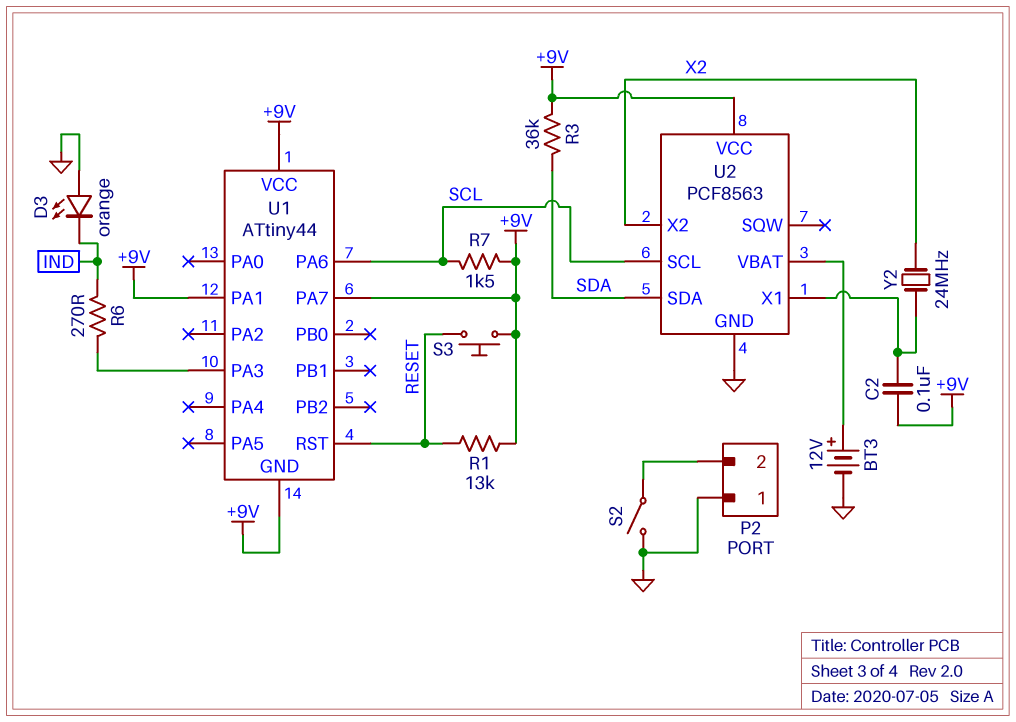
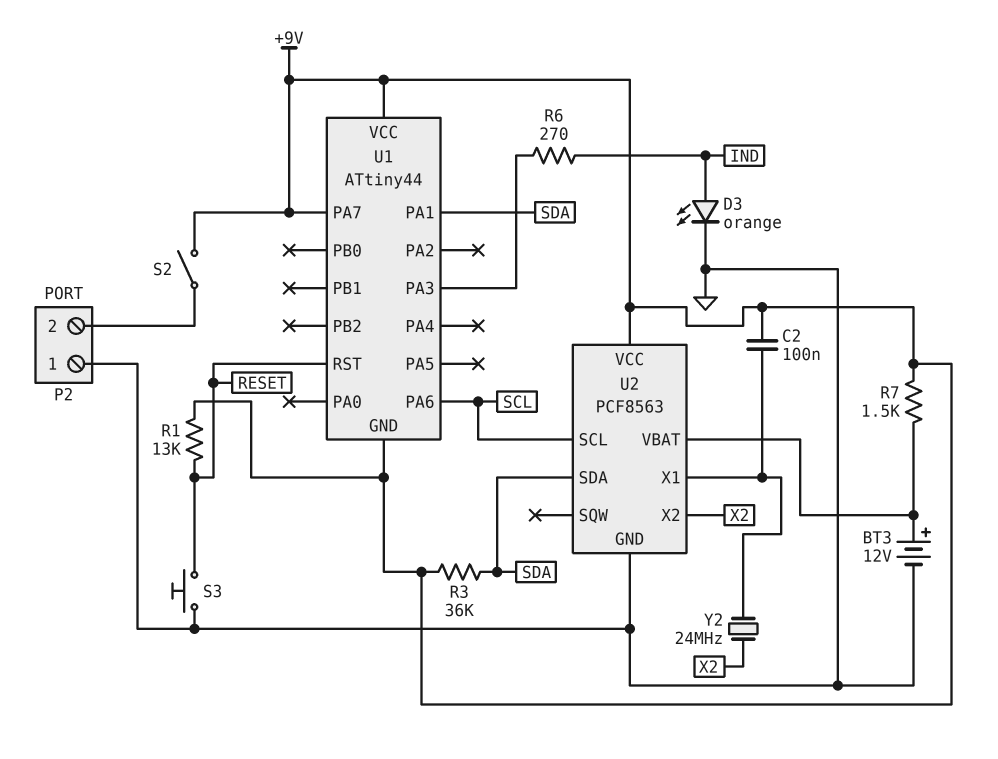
D3: LED orange (A GND, K IND) -> LED orange (A IND, K GND)
R7: 1.5k (+9V, SCL) -> 1.5k (+9V, U2/VBAT)
S2: switch (GND, P2/2) -> switch (+9V, P2/2)
S3: button (+9V, RESET) -> button (GND, RESET)
U1 pin PA1: +9V -> SDA

